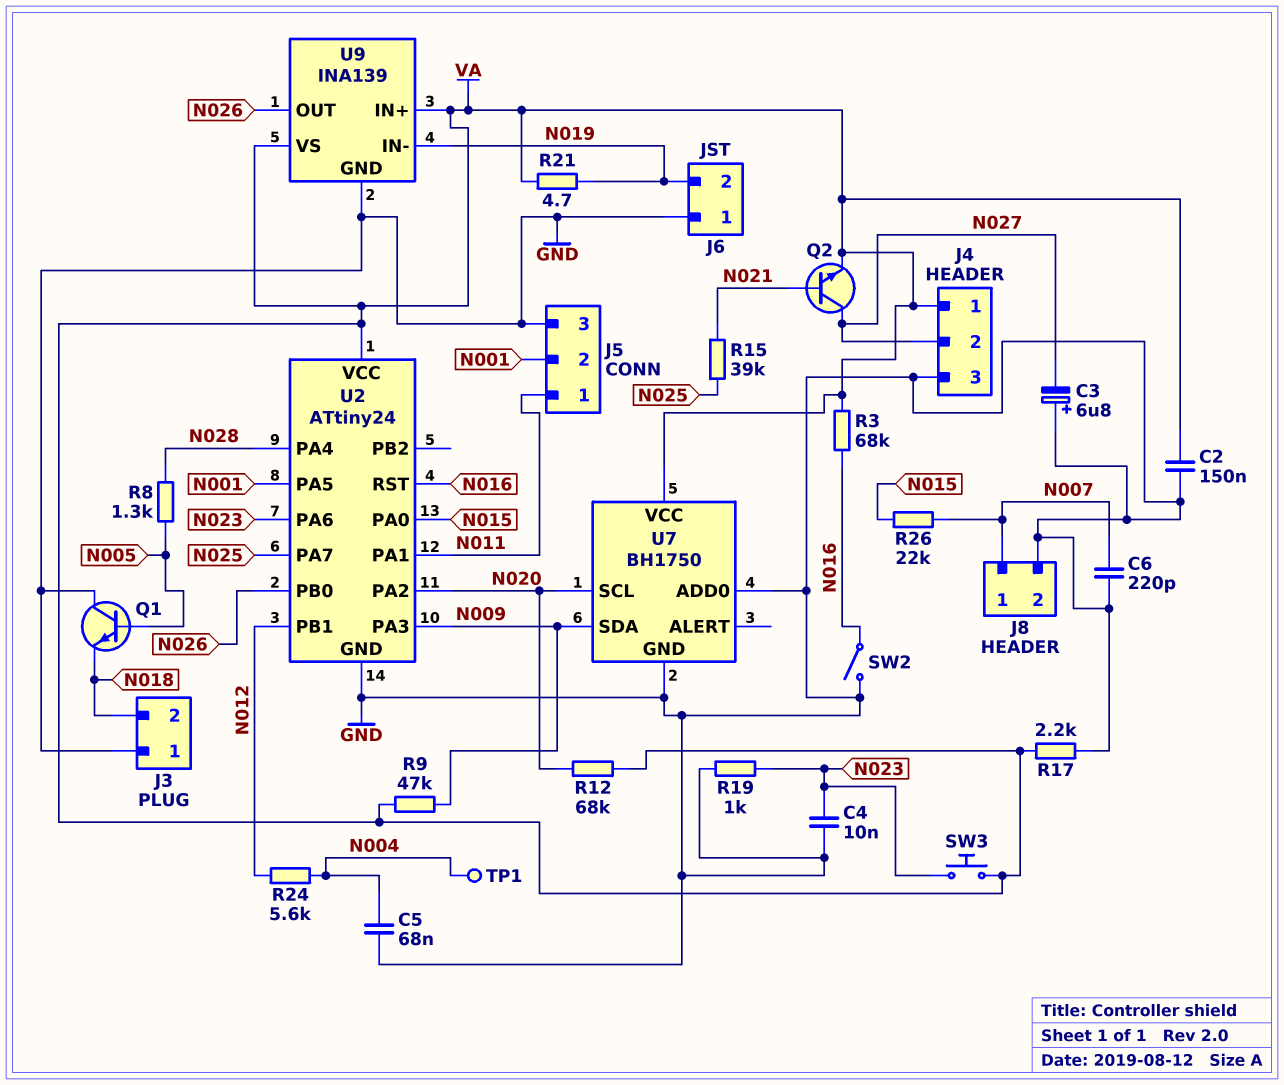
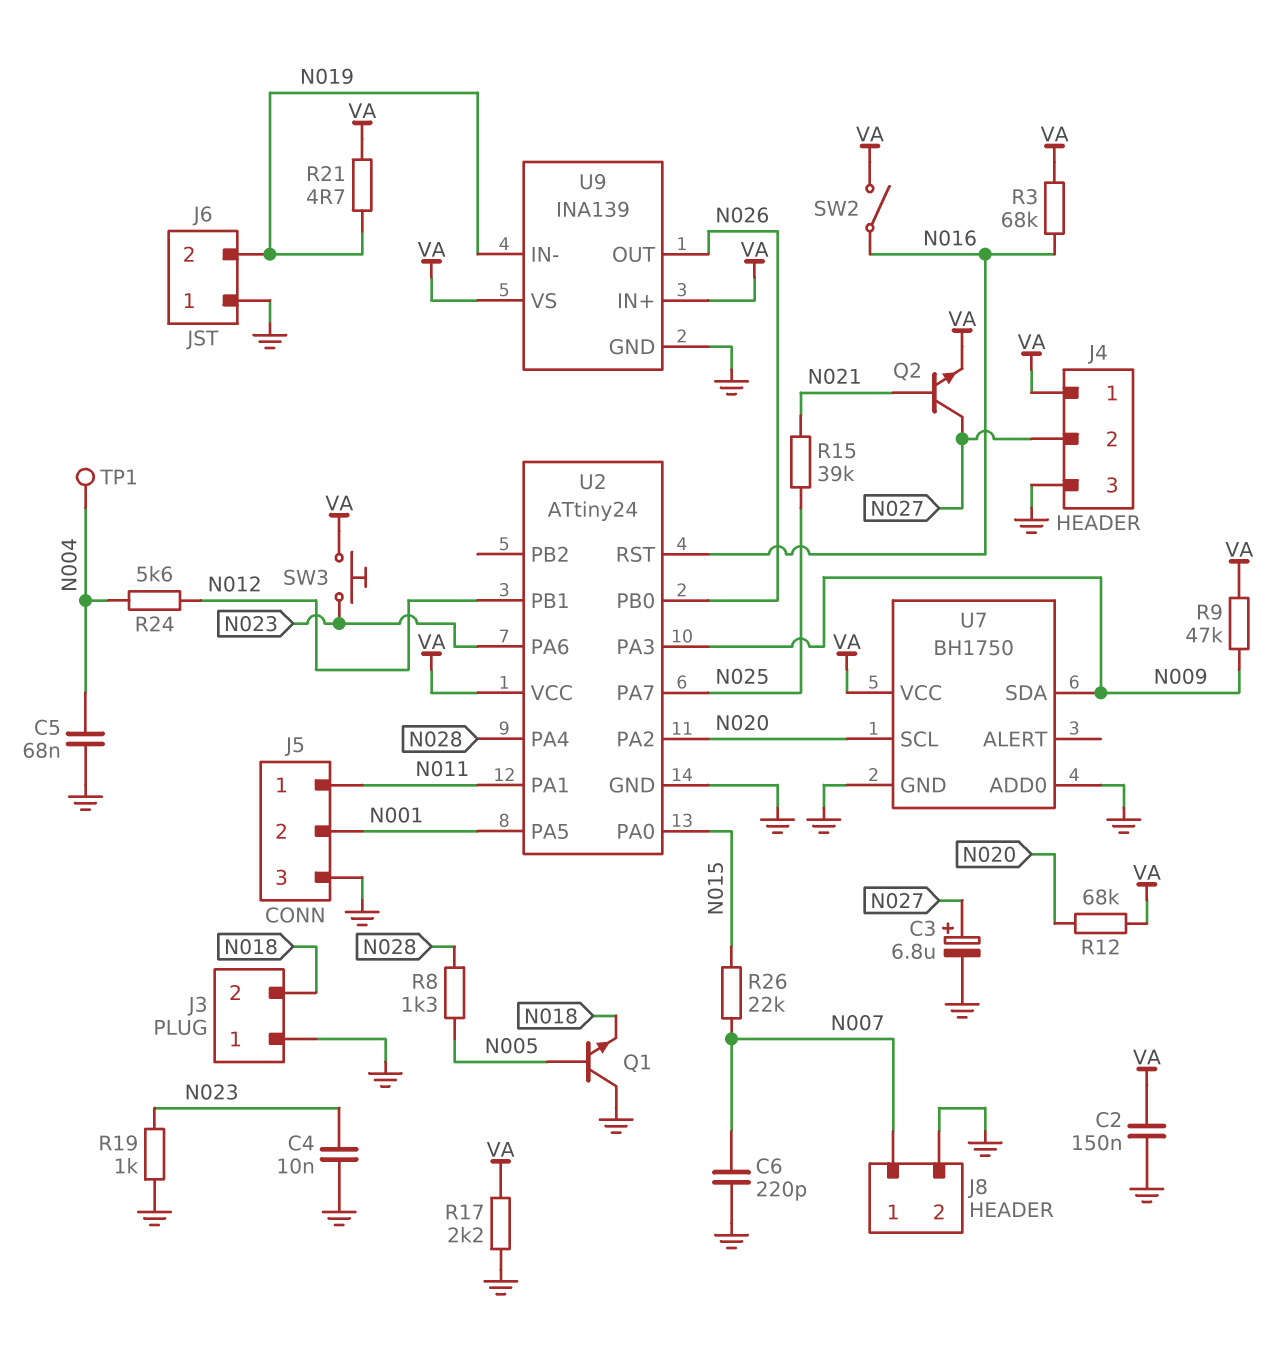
C3: 6.8uF (plus GND, minus N027) -> 6.8uF (plus N027, minus GND)
SW2: switch (GND, N016) -> switch (N016, VA)

